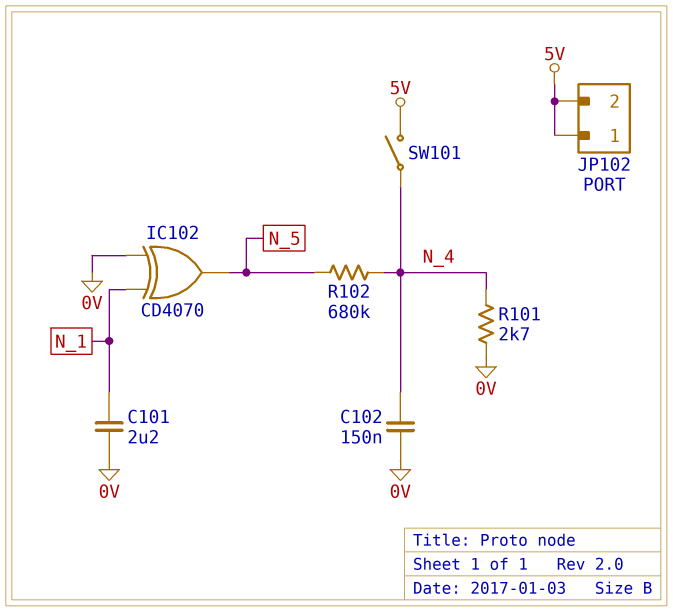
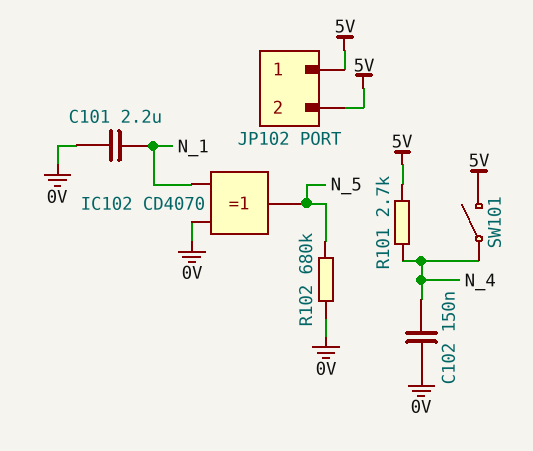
R101: 2.7k (0V, N_4) -> 2.7k (5V, N_4)
R102: 680k (N_4, N_5) -> 680k (0V, N_5)

